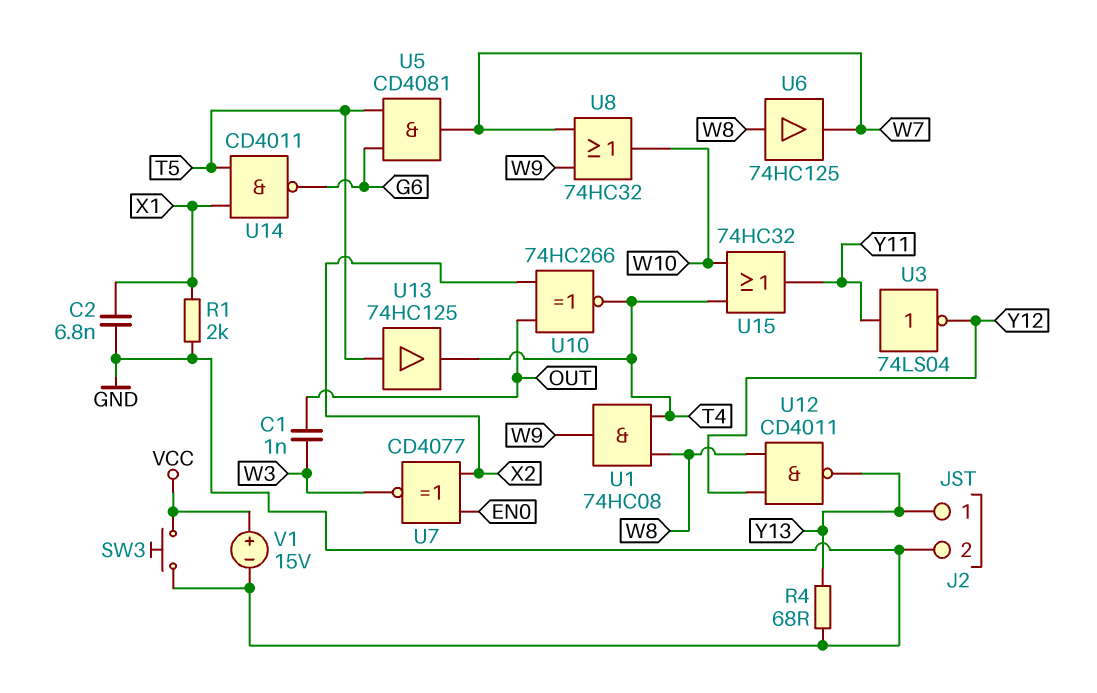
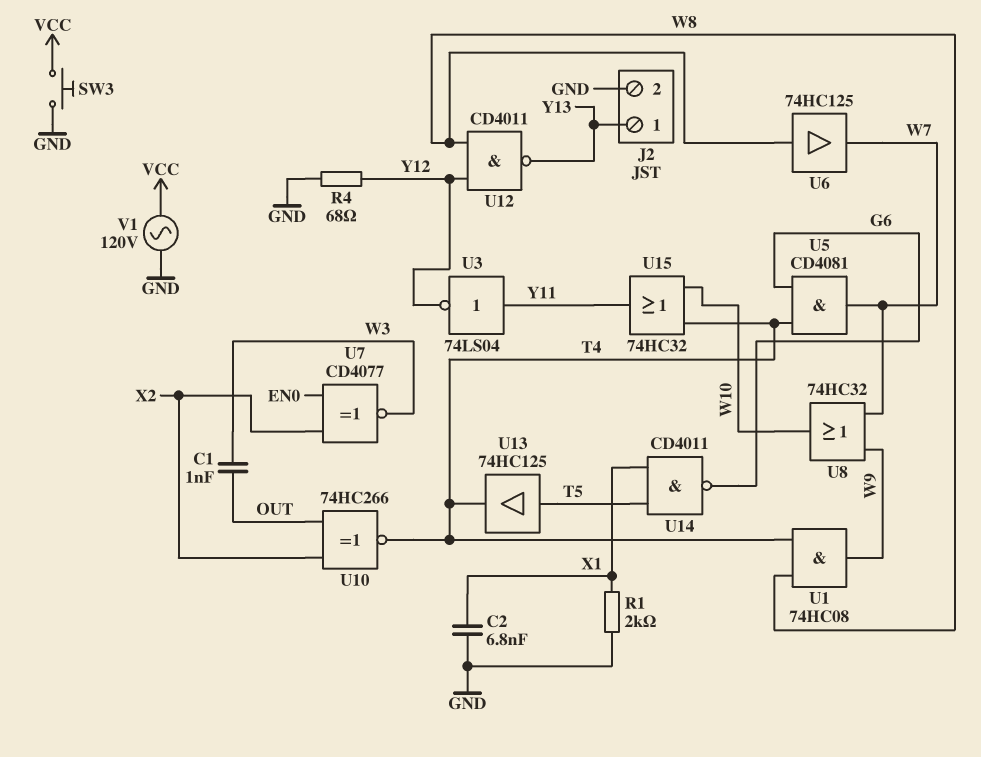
R4: 68 (GND, Y13) -> 68 (GND, Y12)
U5: AND CD4081 (in G6, in T5, out W7) -> AND CD4081 (in G6, in T4, out W7)
V1: 15V (plus VCC, minus GND) -> AC 120V (GND, VCC)

